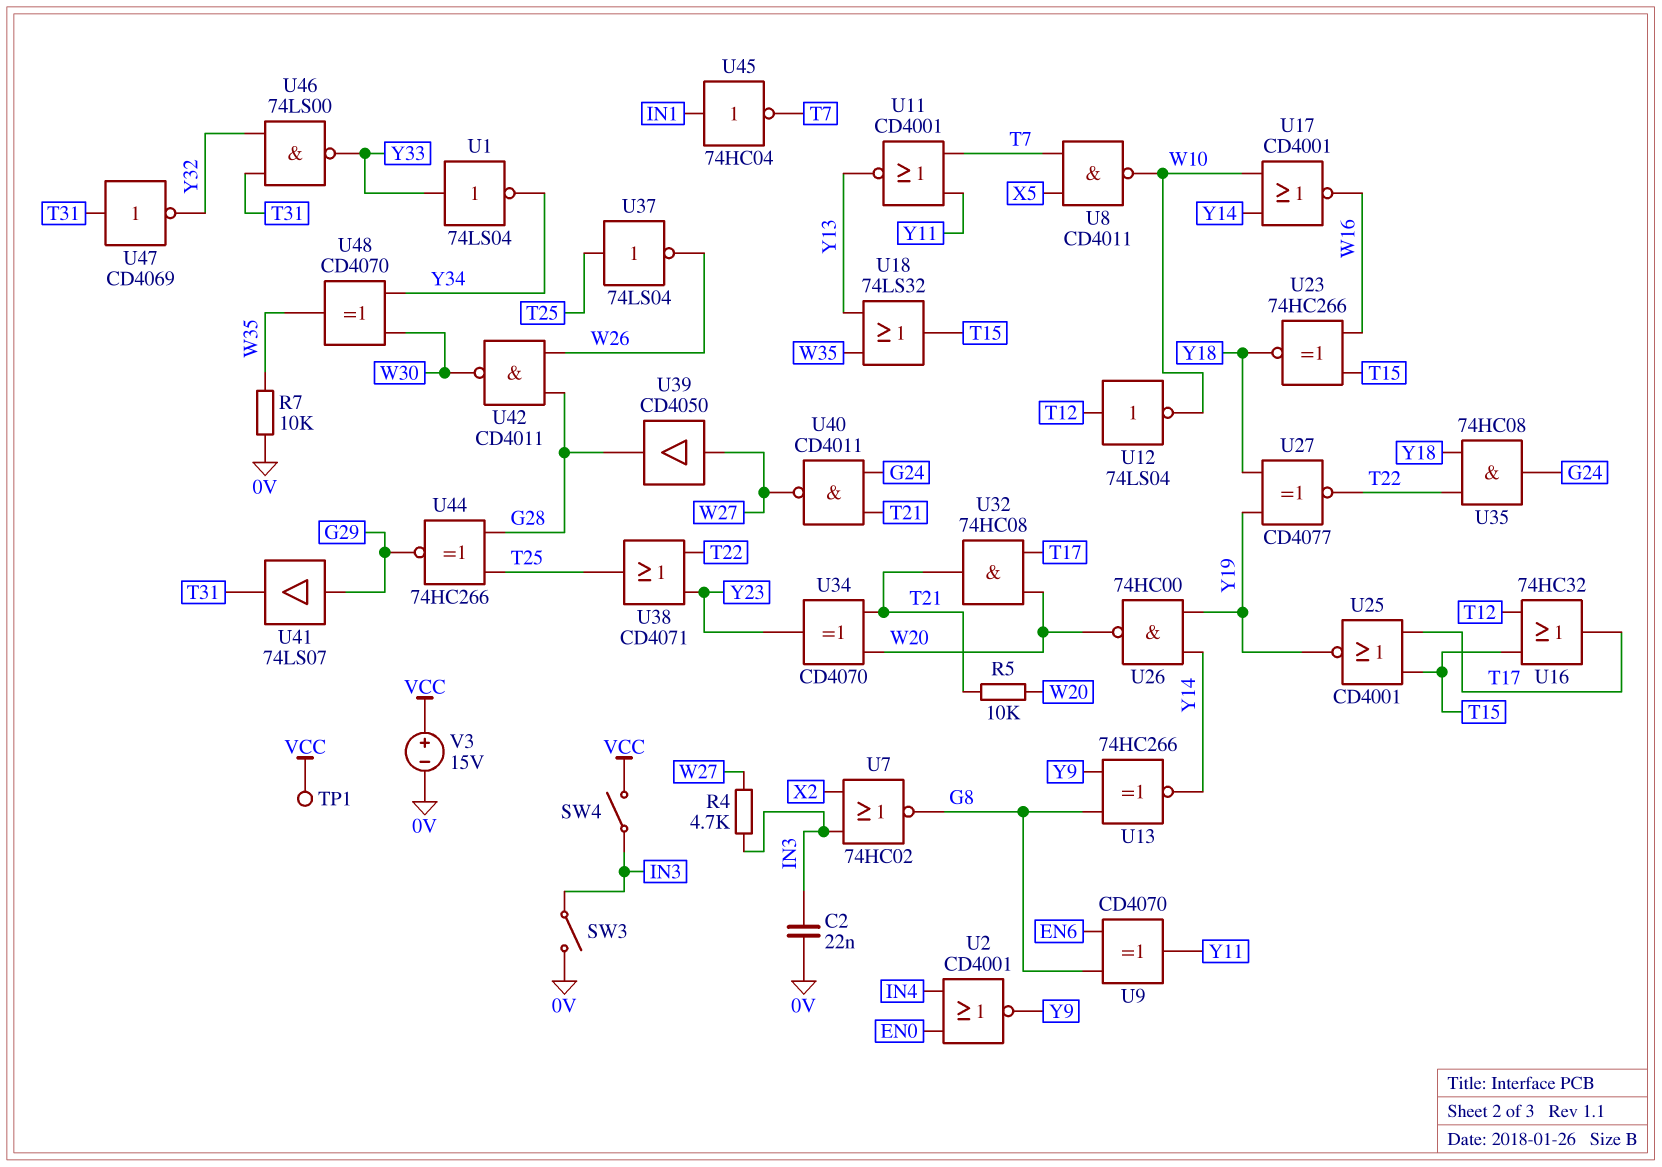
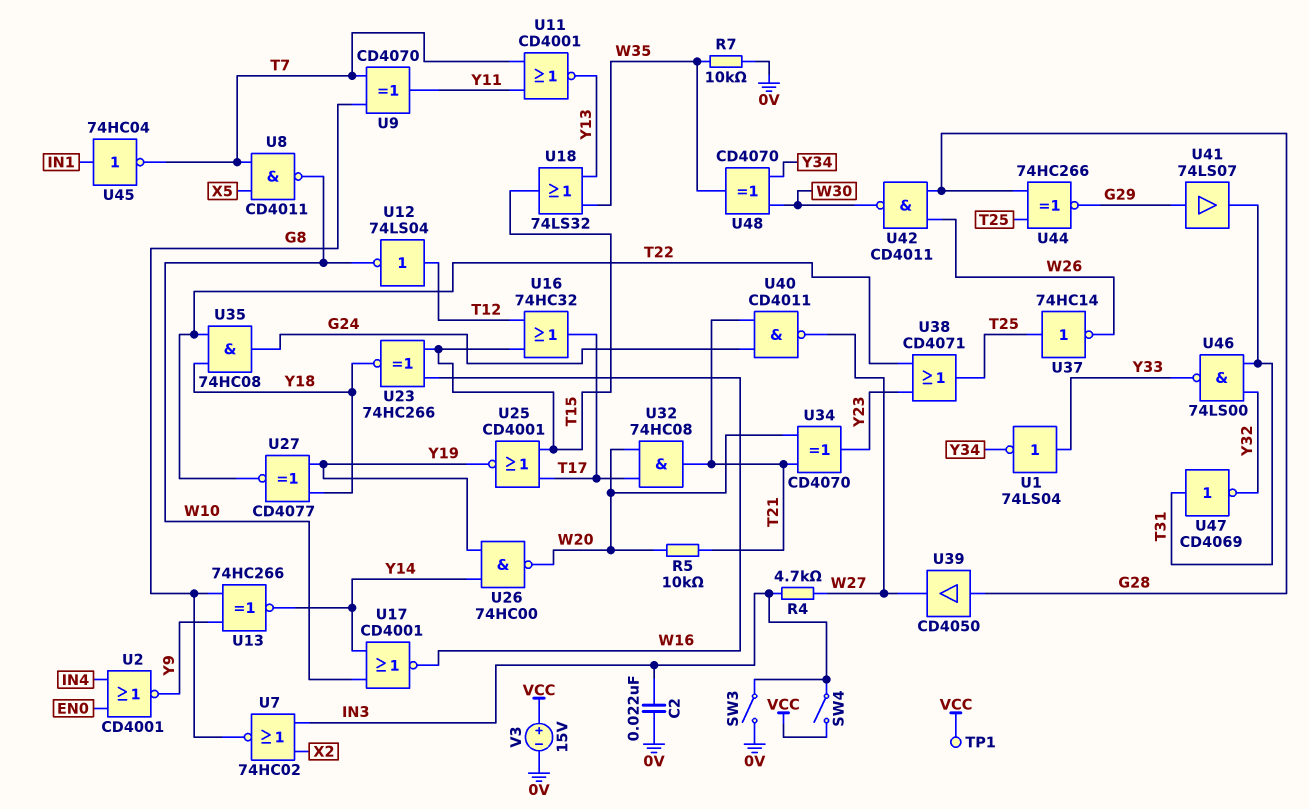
U9: XOR CD4070 (in EN6, in G8, out Y11) -> XOR CD4070 (in G8, in T7, out Y11)
U37: NOT 74LS04 (in T25, out W26) -> NOT 74HC14 (in T25, out W26)
U39: buffer CD4050 (in W27, out G28) -> buffer CD4050 (in G28, out W27)

